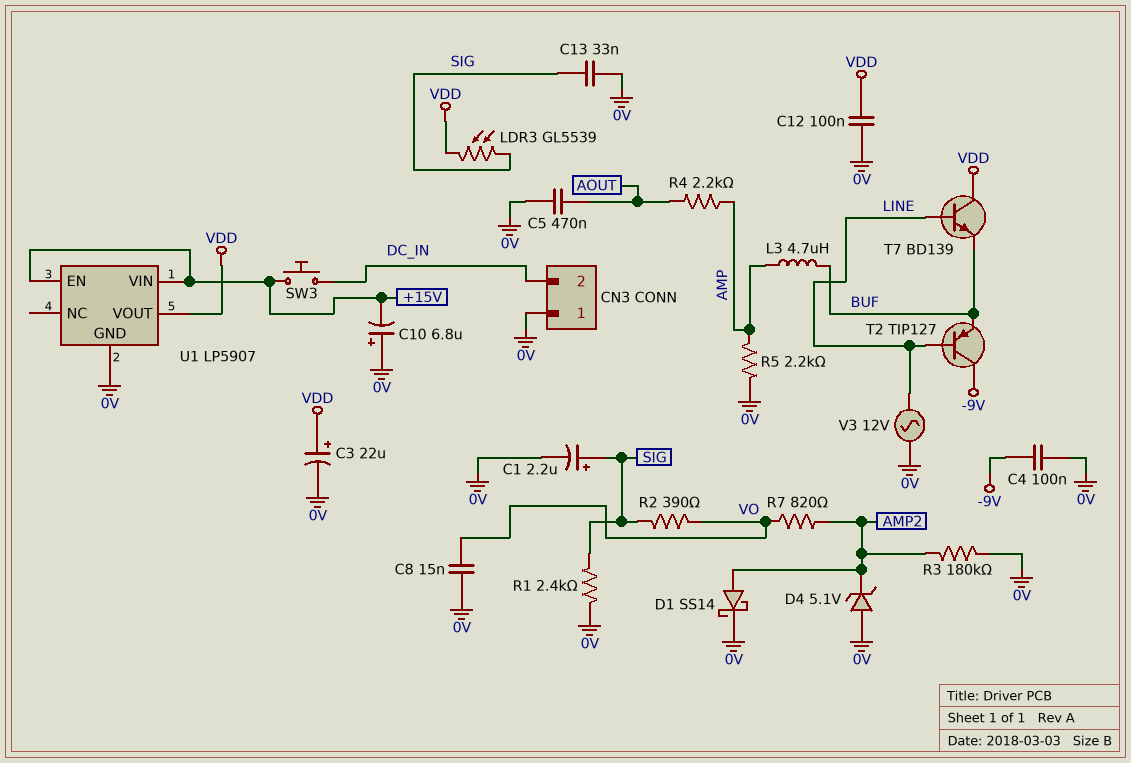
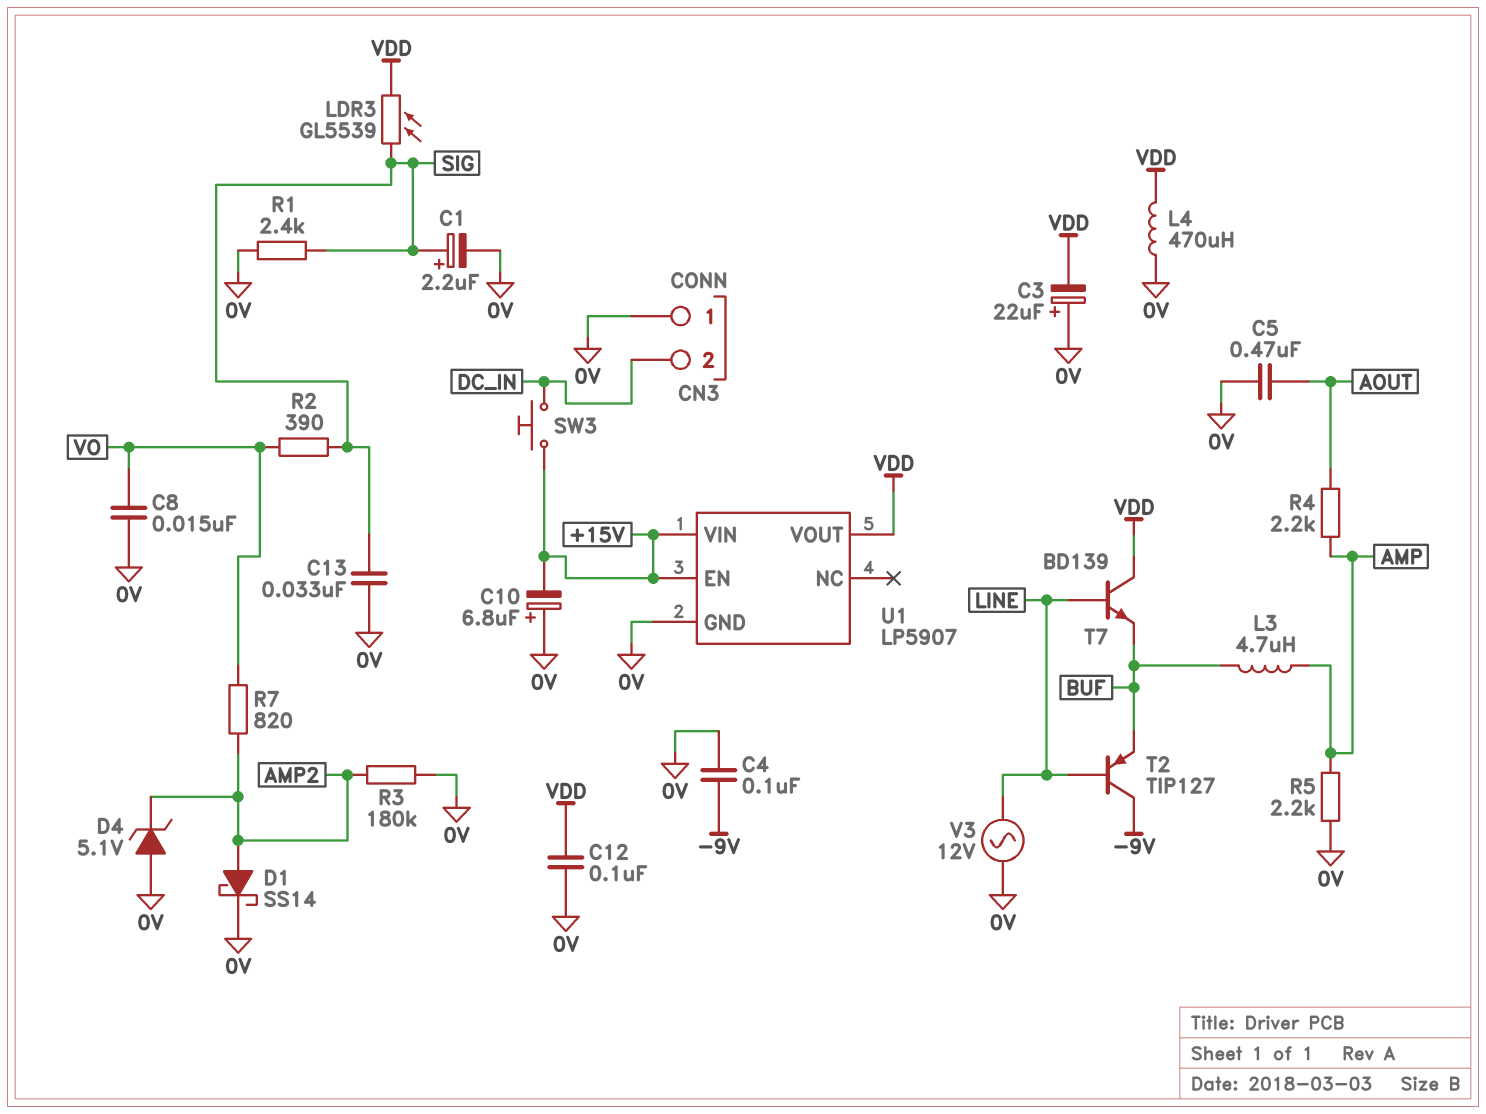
C3: 22uF (plus VDD, minus 0V) -> 22uF (plus 0V, minus VDD)
L4: none -> 470uH (0V, VDD)

